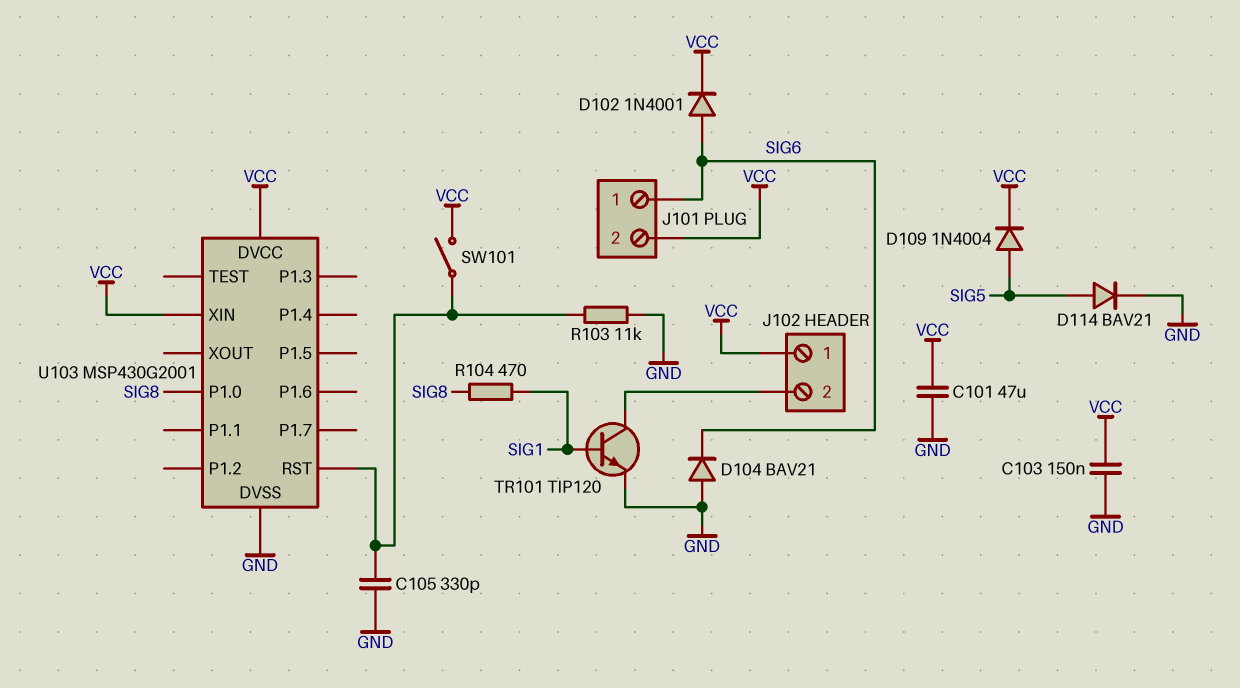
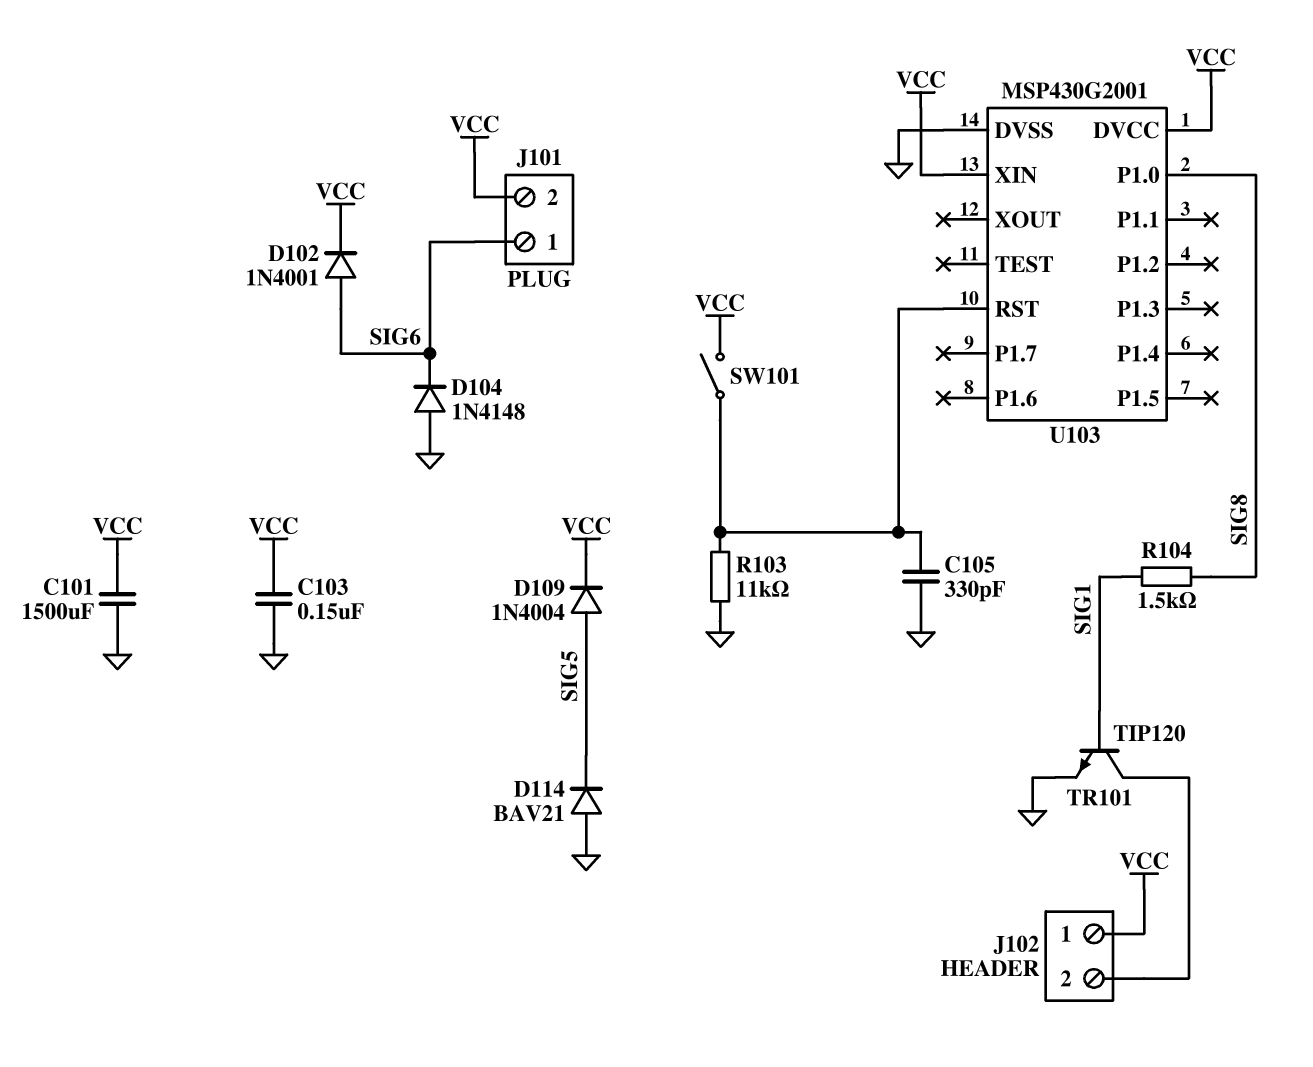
C101: 47uF (GND, VCC) -> 1500uF (GND, VCC)
D104: diode BAV21 (A GND, K SIG6) -> diode 1N4148 (A GND, K SIG6)
D114: diode BAV21 (A SIG5, K GND) -> diode BAV21 (A GND, K SIG5)
R104: 470 (SIG1, SIG8) -> 1.5k (SIG1, SIG8)

